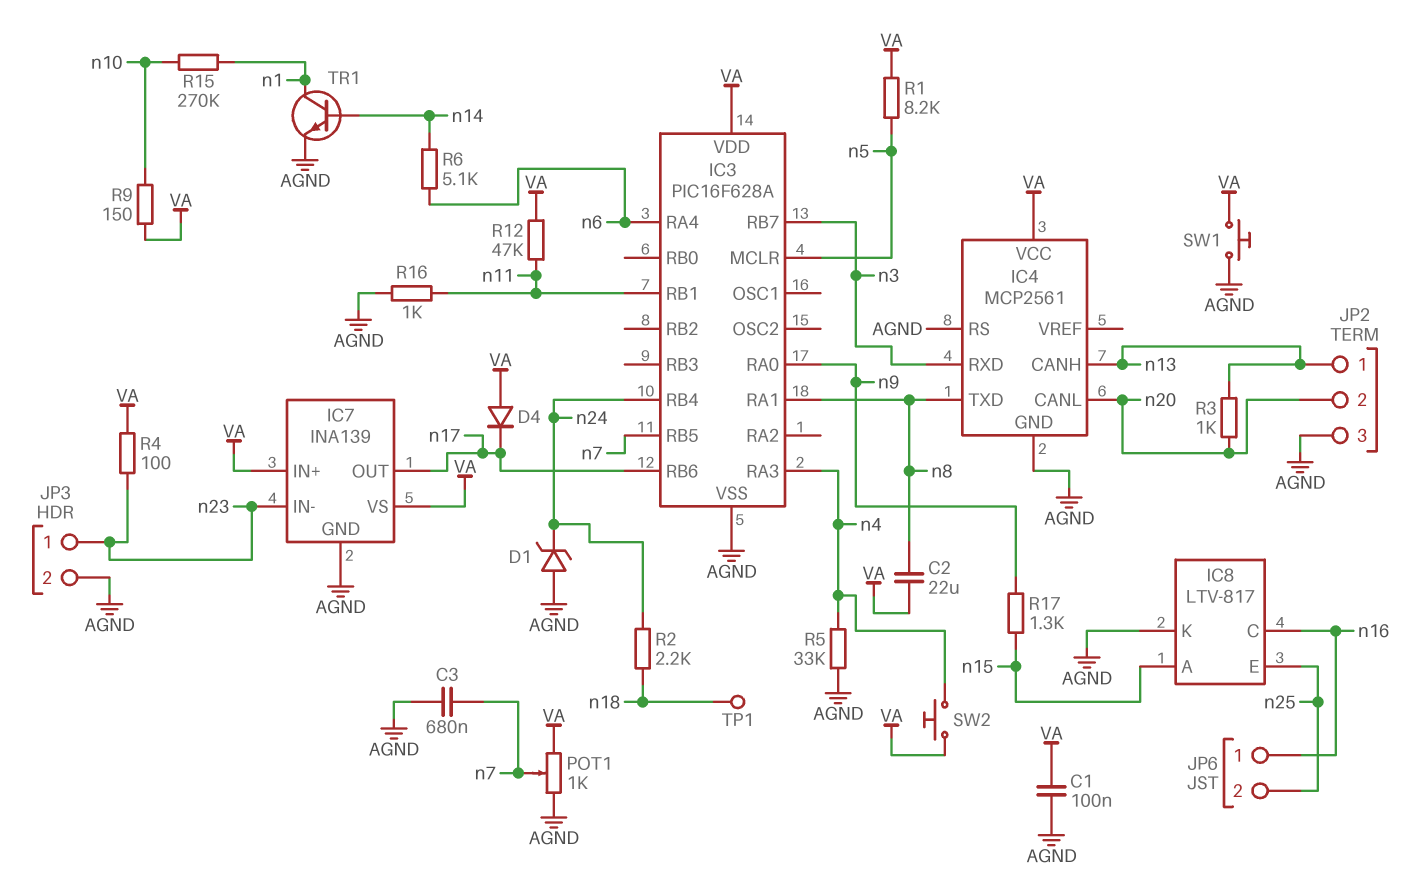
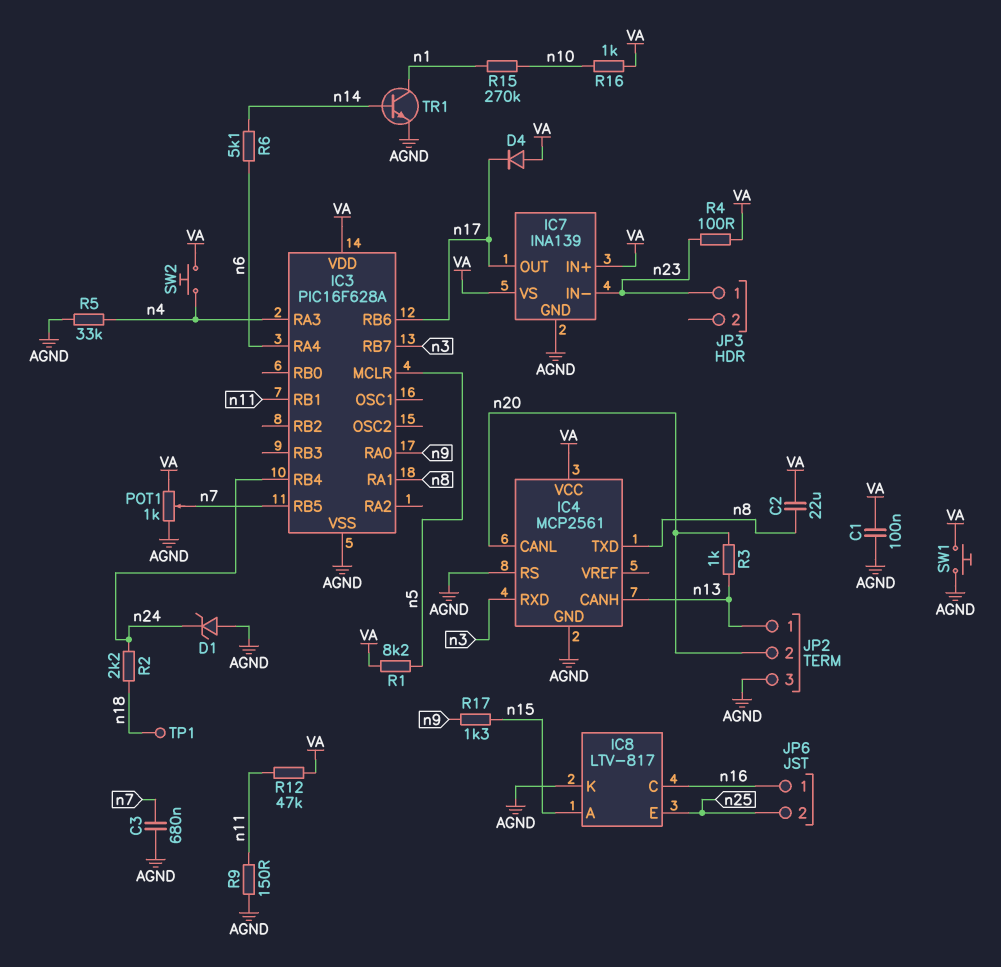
JP3 pin 2: AGND -> none
R9: 150 (VA, n10) -> 150 (AGND, n11)
R16: 1k (AGND, n11) -> 1k (VA, n10)

